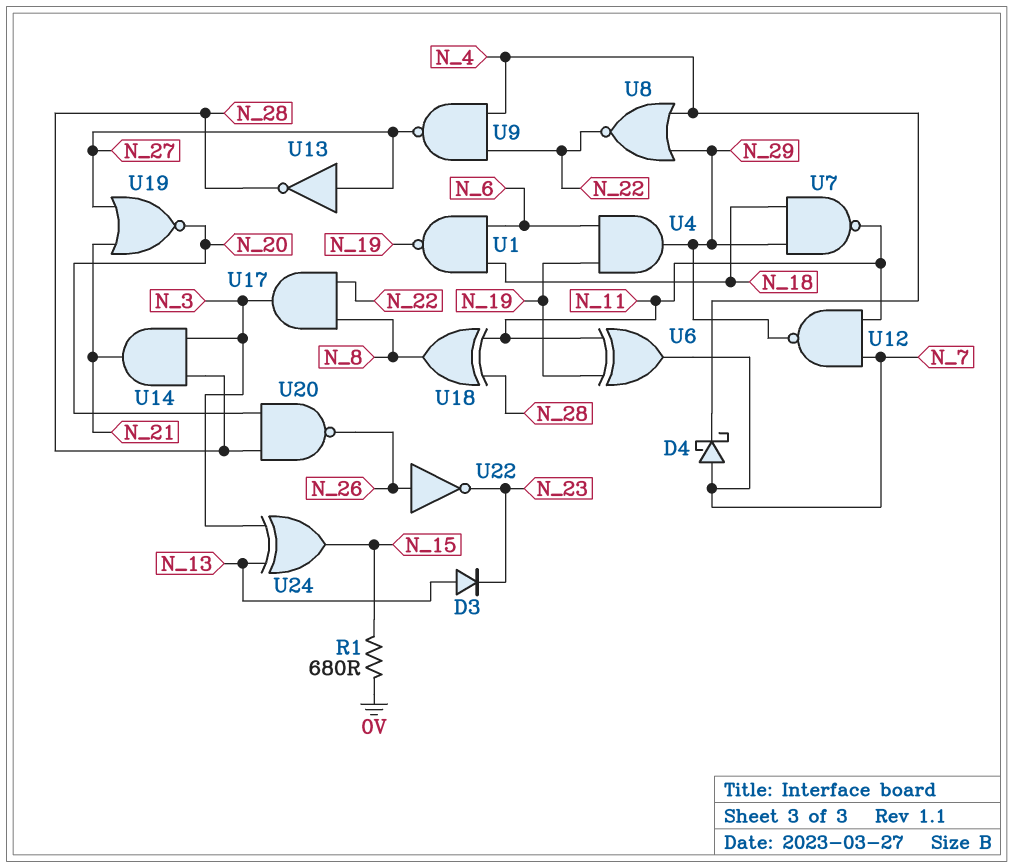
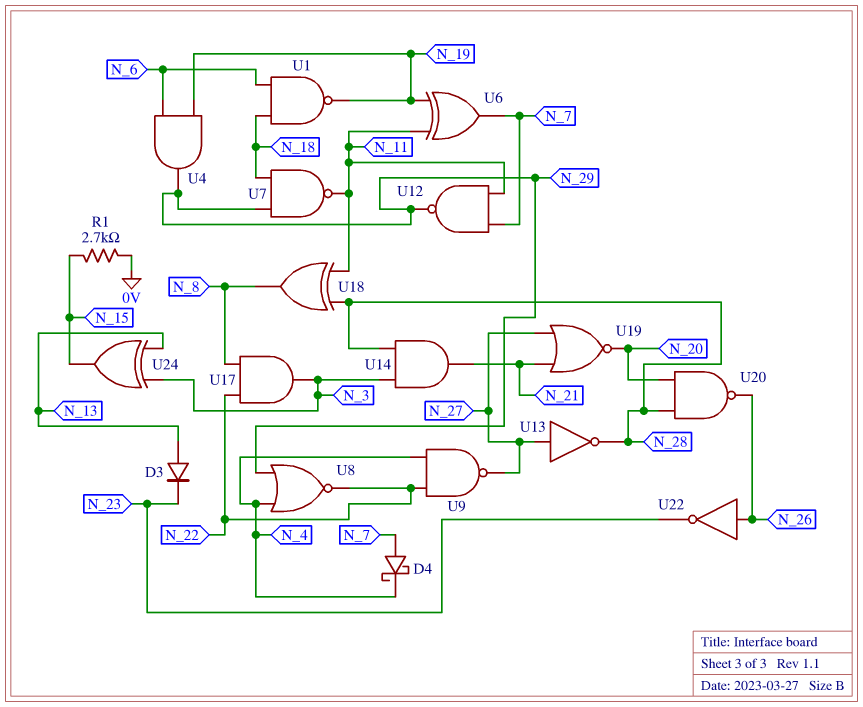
R1: 680 (0V, N_15) -> 2.7k (0V, N_15)

